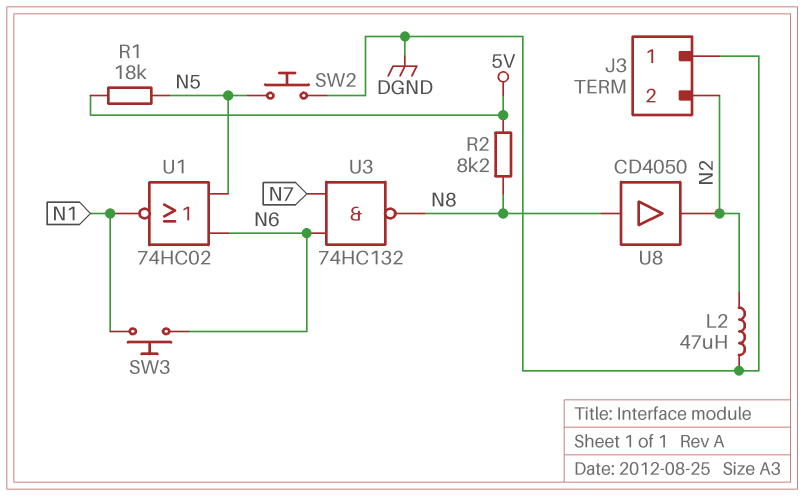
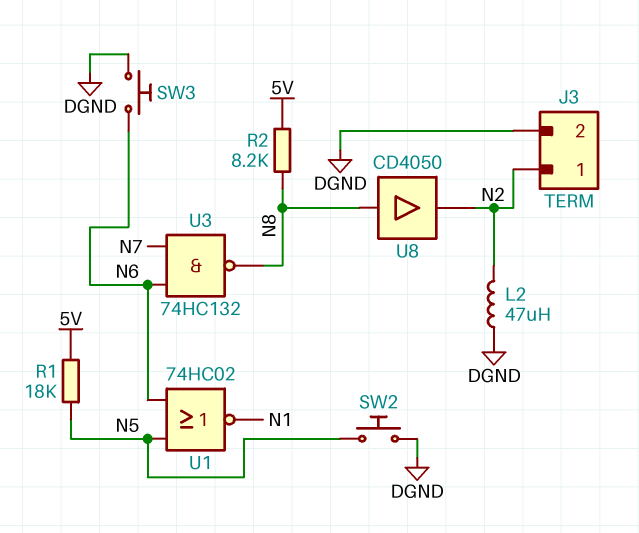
J3 pin 1: DGND -> N2
J3 pin 2: N2 -> DGND
SW3: button (N1, N6) -> button (DGND, N6)

